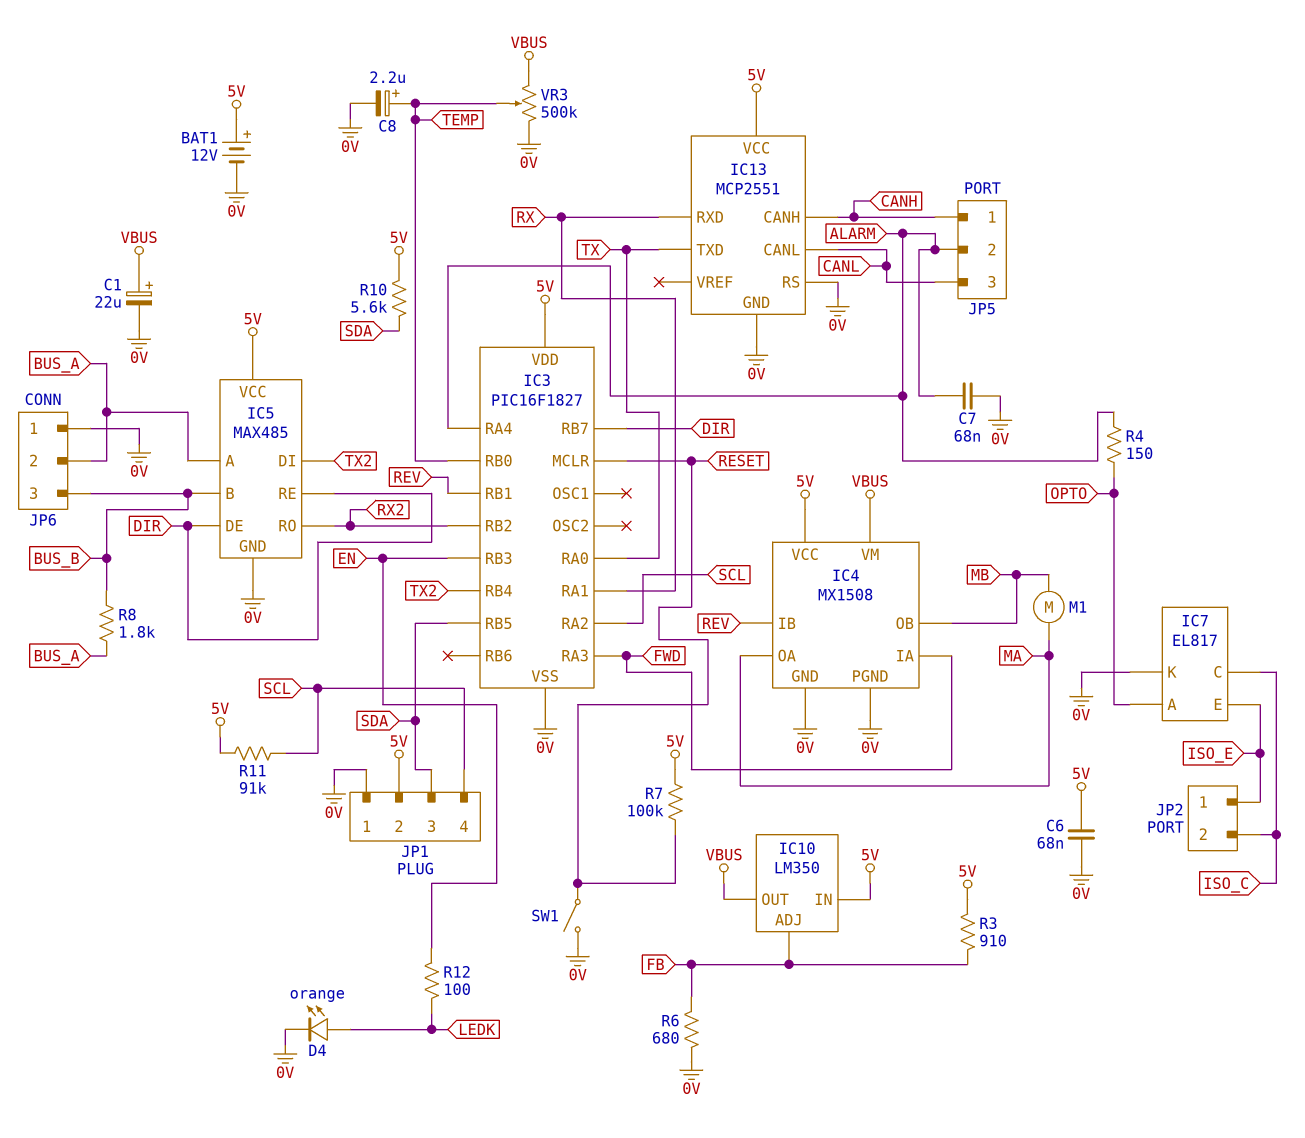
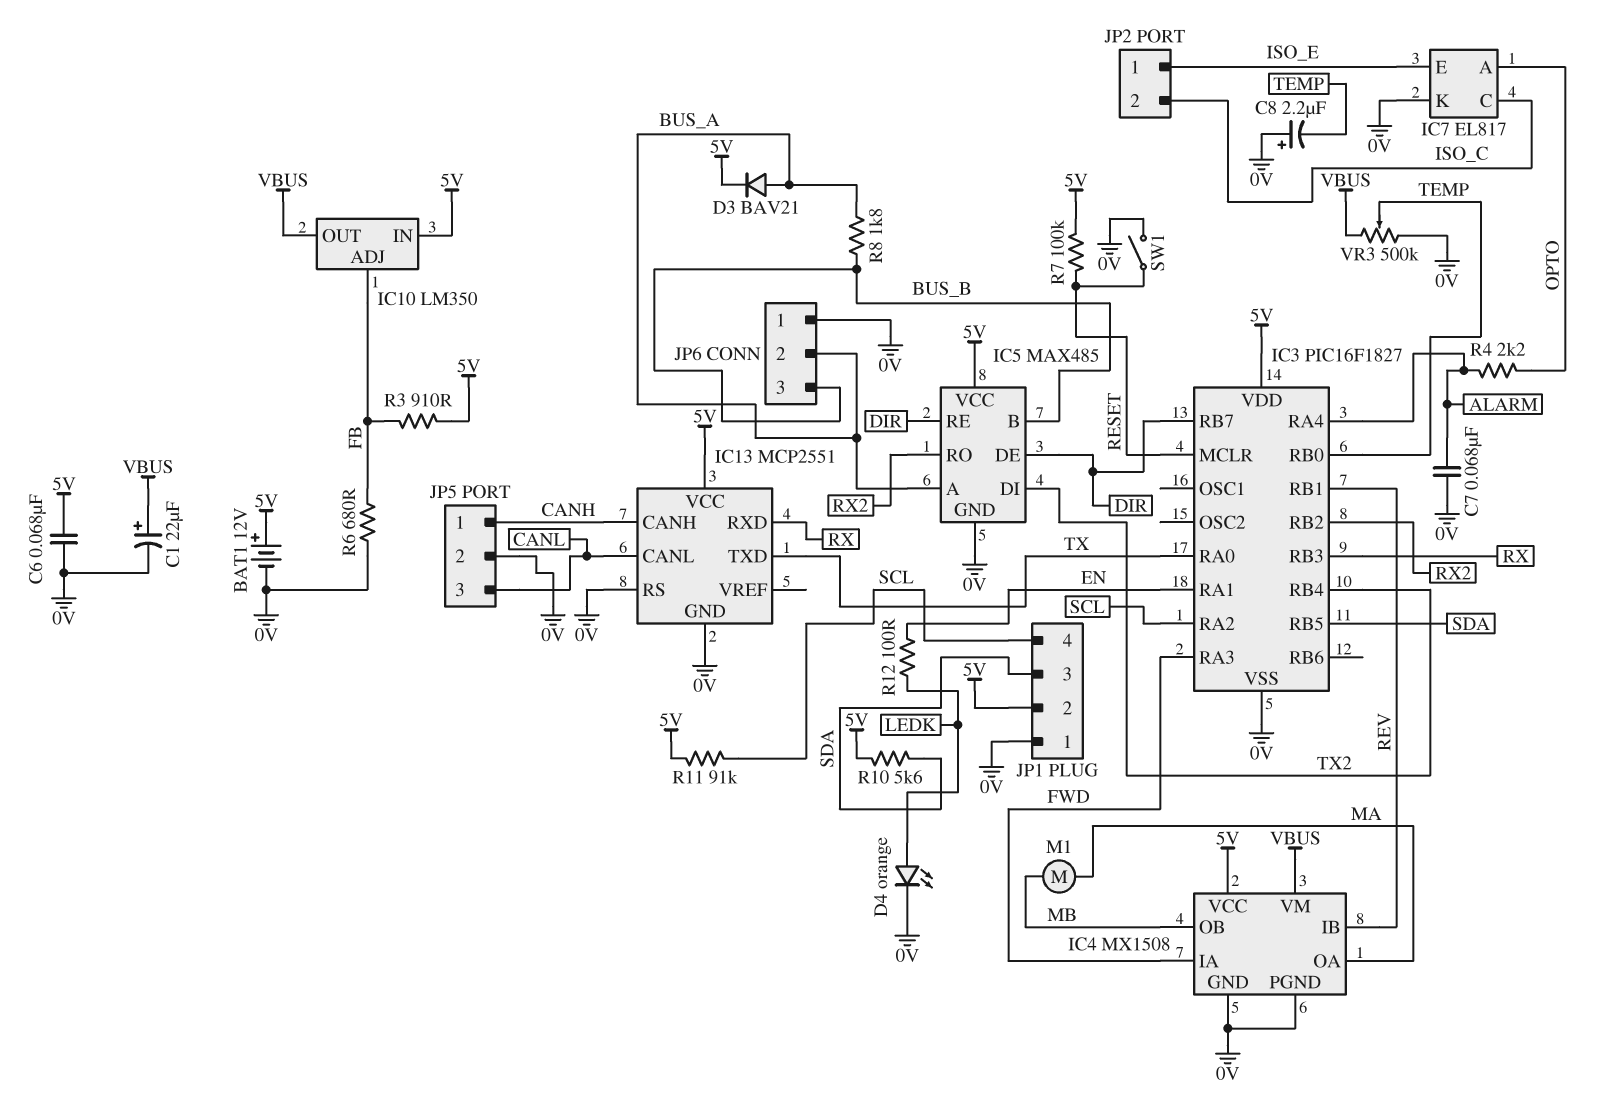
C8: 2.2uF (plus TEMP, minus 0V) -> 2.2uF (plus 0V, minus TEMP)
D3: none -> diode BAV21 (A BUS_A, K 5V)
IC3 pin RA1: RX -> EN
IC3 pin RB3: EN -> RX
JP5 pin 2: ALARM -> 0V
R4: 150 (ALARM, OPTO) -> 2.2k (ALARM, OPTO)

